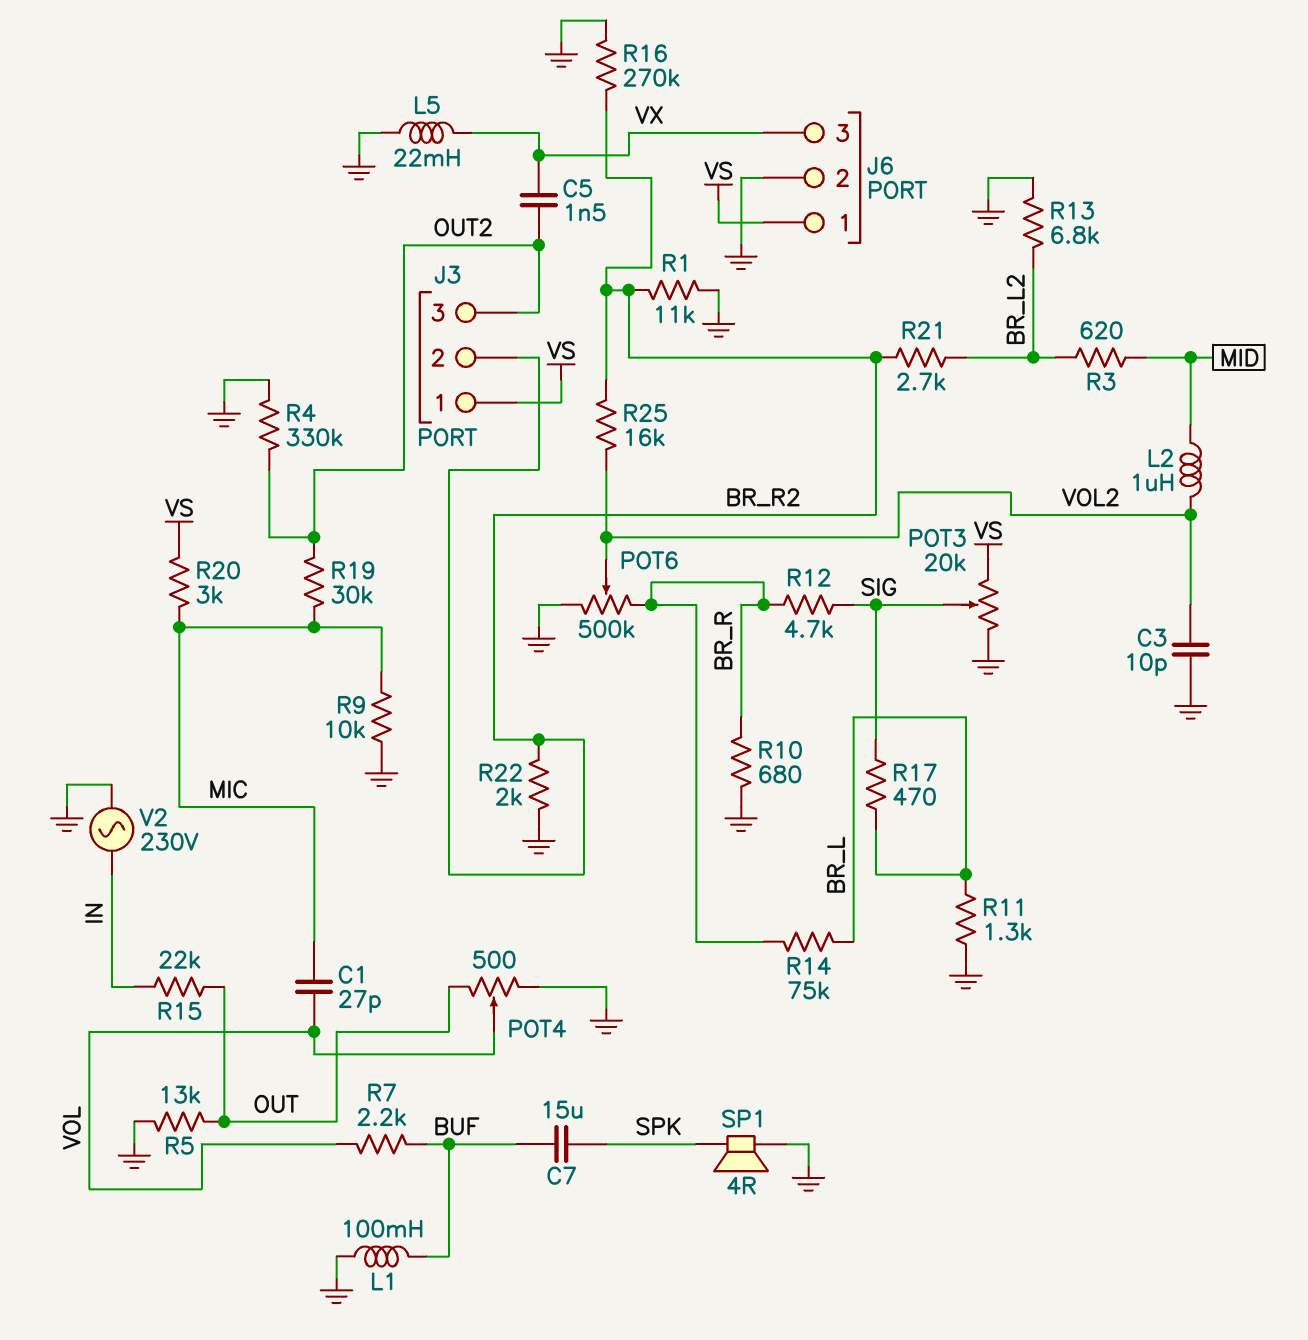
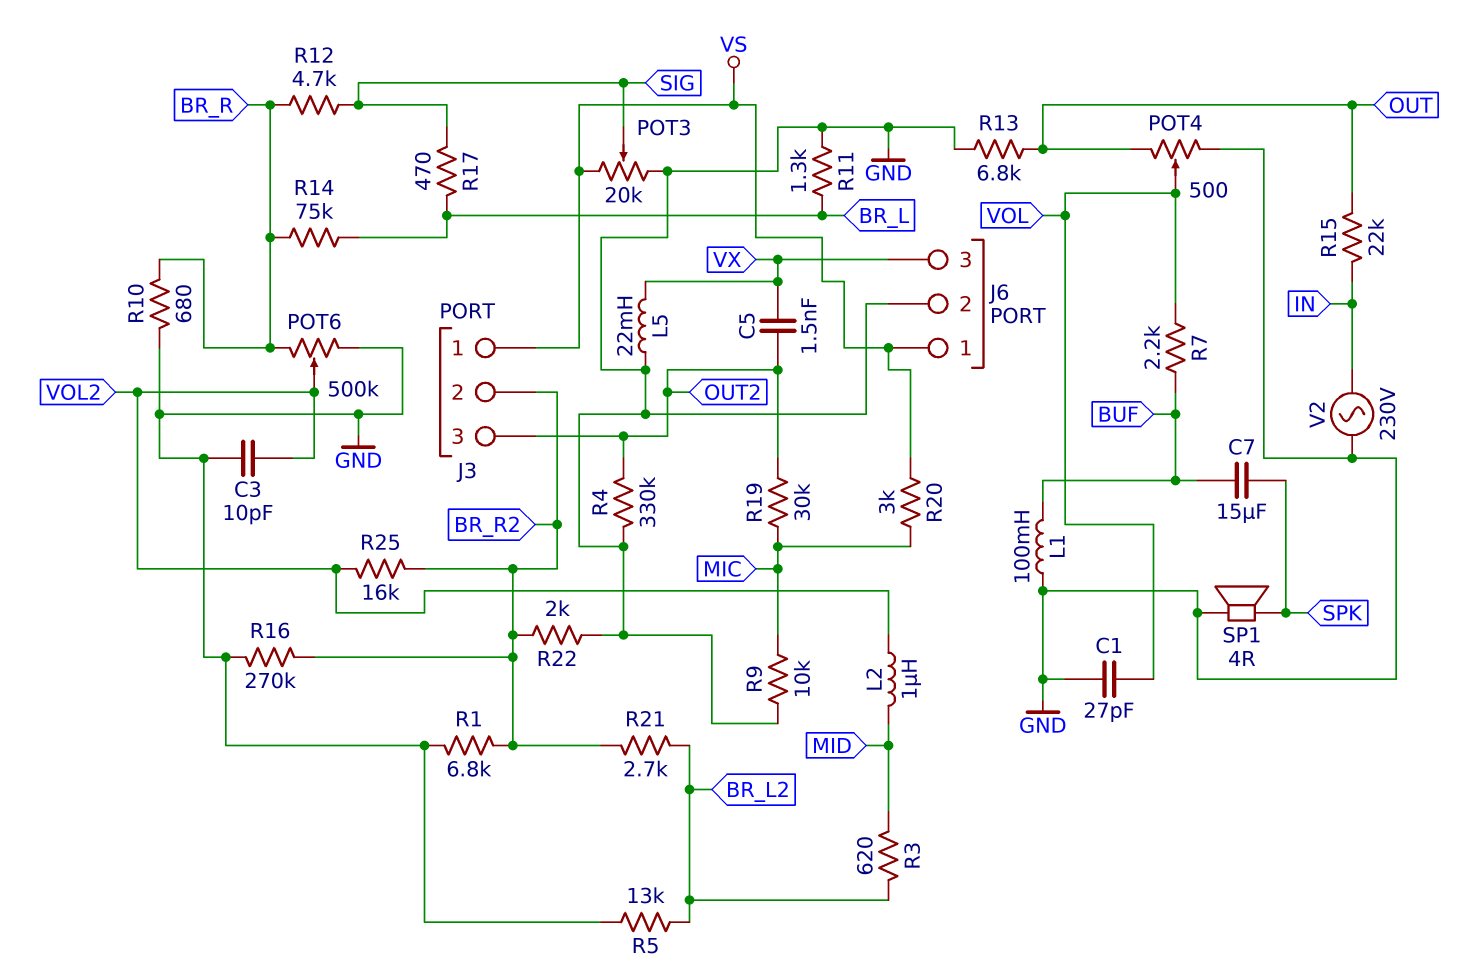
C1: 27pF (MIC, VOL) -> 27pF (GND, VOL)
R1: 11k (BR_R2, GND) -> 6.8k (BR_R2, GND)
R5: 13k (GND, OUT) -> 13k (BR_L2, GND)
R13: 6.8k (BR_L2, GND) -> 6.8k (GND, OUT)

